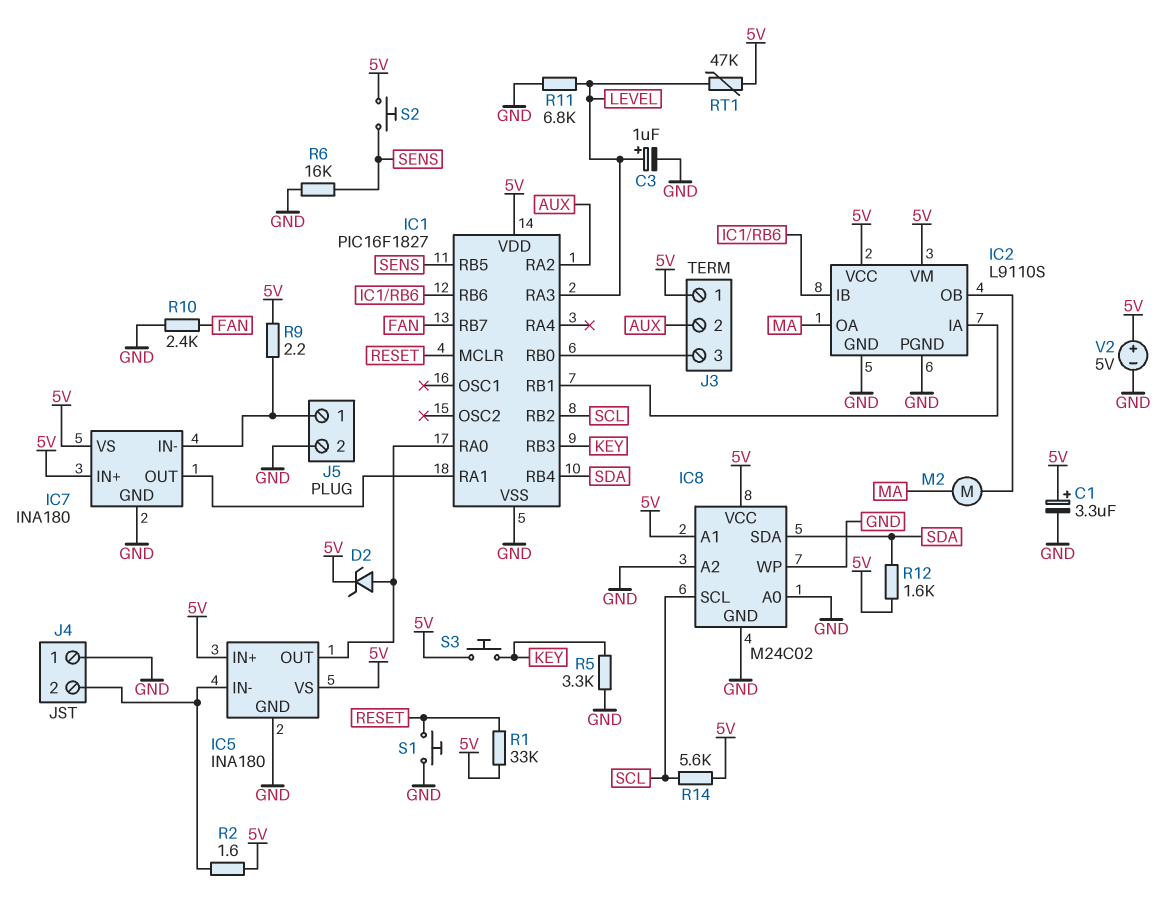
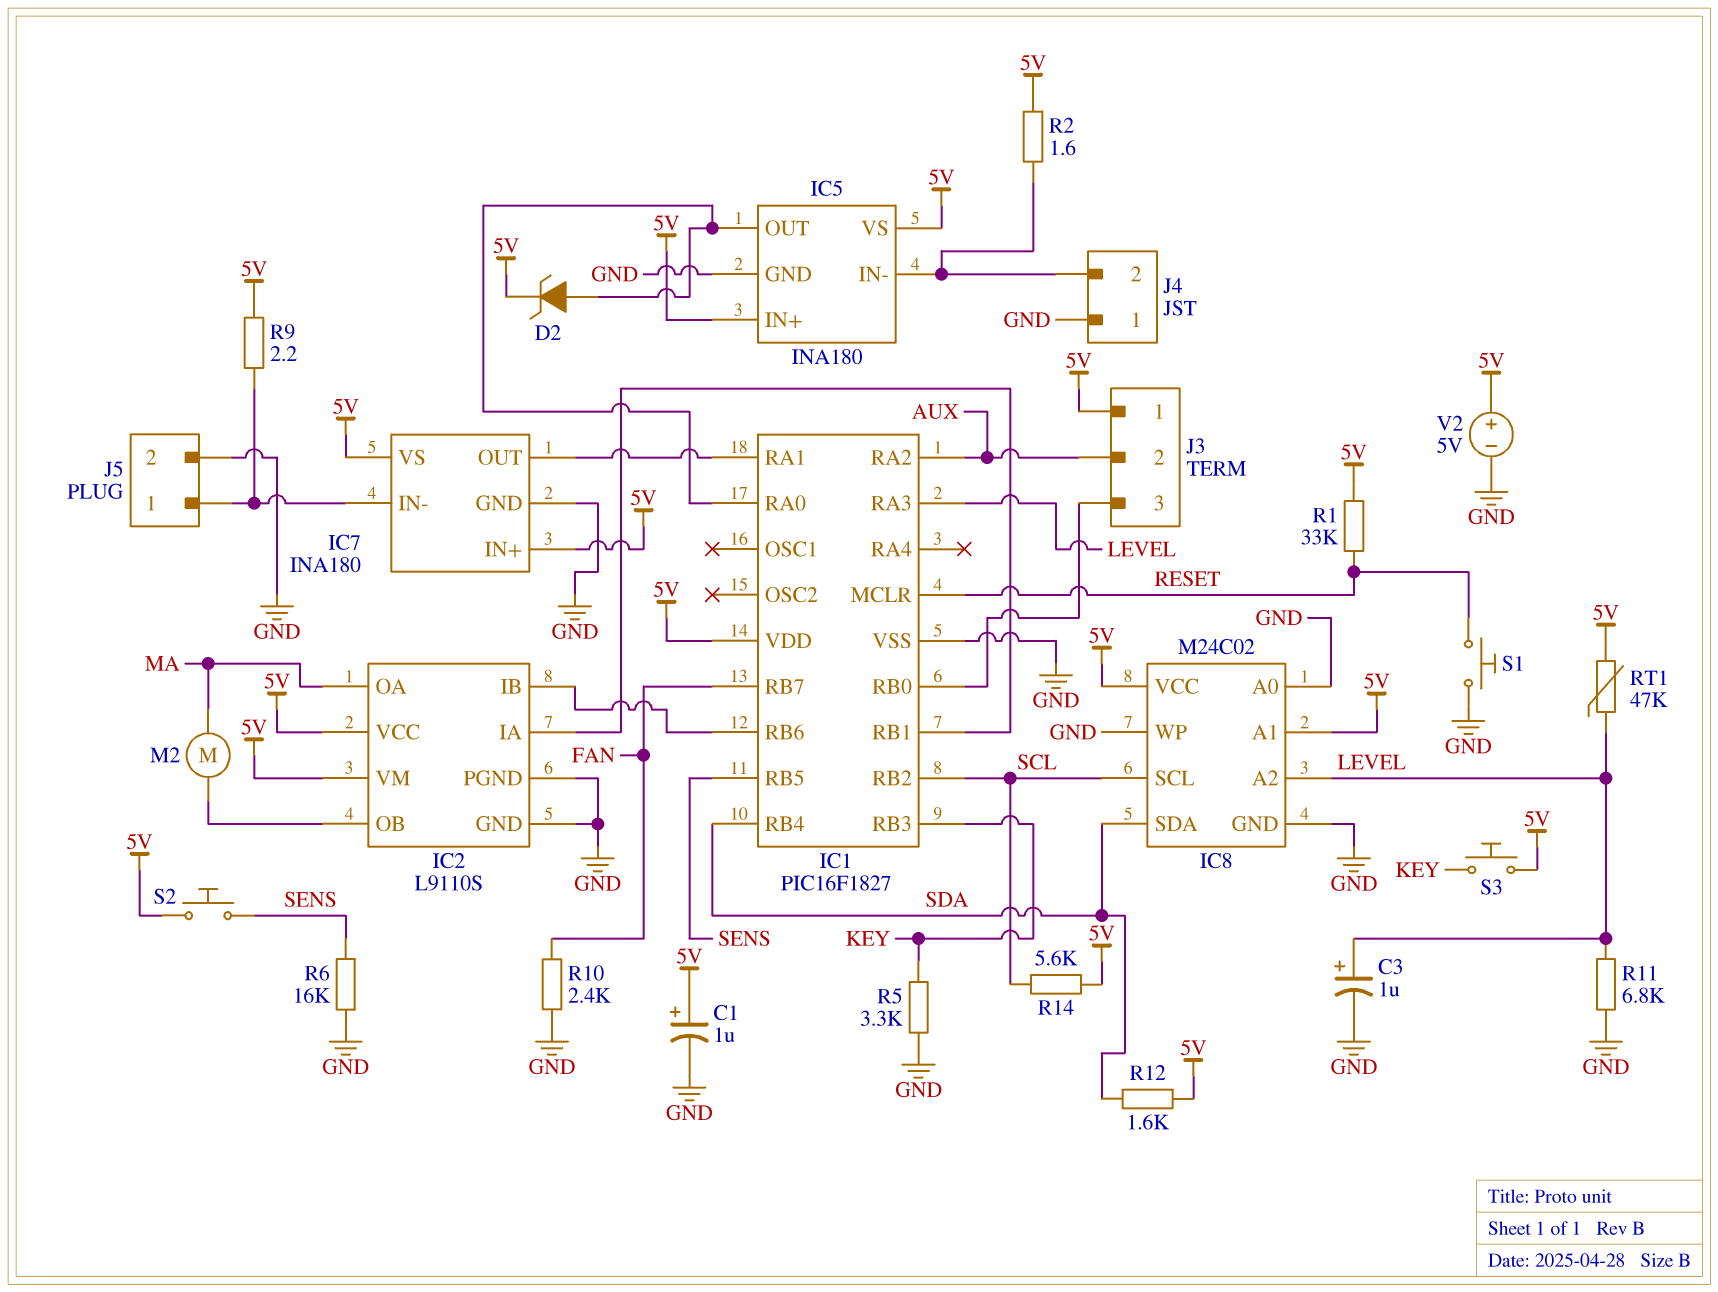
C1: 3.3uF (plus 5V, minus GND) -> 1uF (plus 5V, minus GND)
IC8 pin A2: GND -> LEVEL

